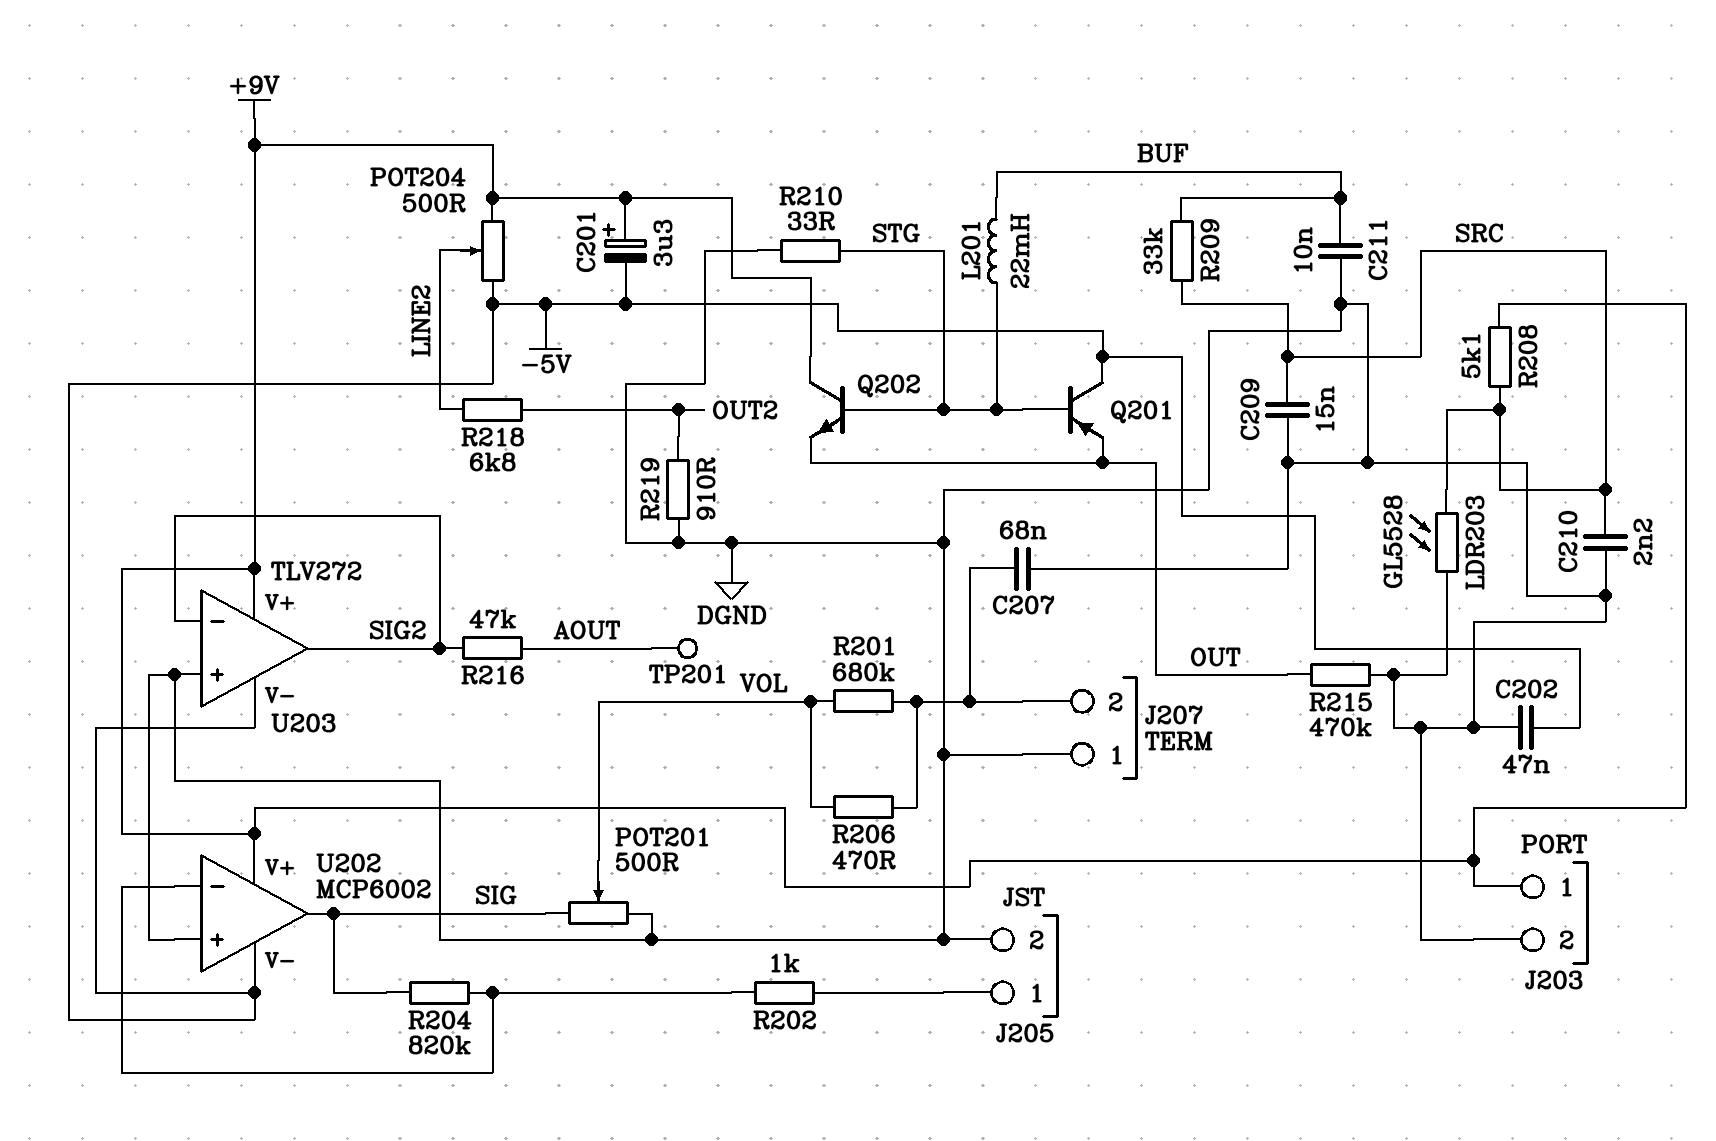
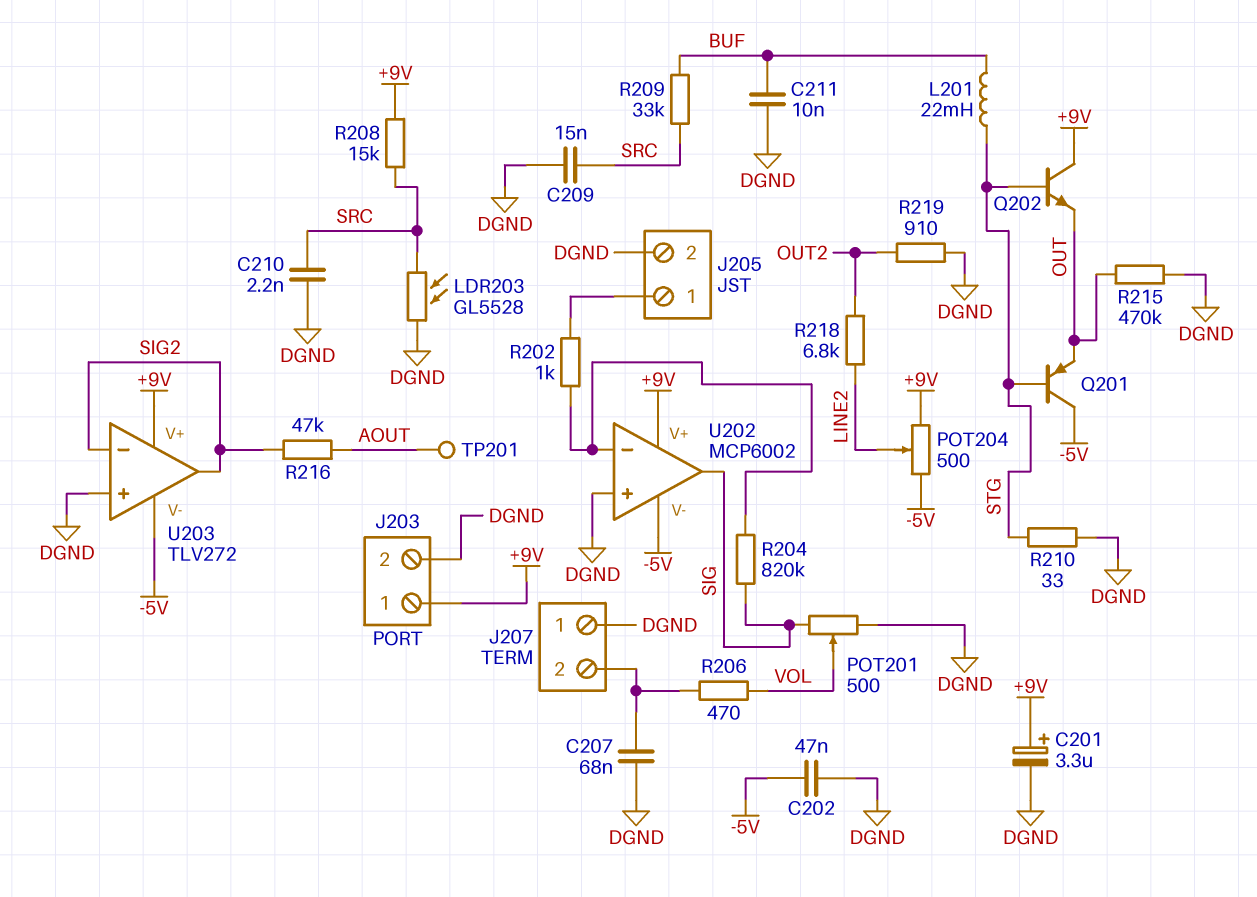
C201: 3.3uF (plus +9V, minus -5V) -> 3.3uF (plus +9V, minus DGND)
R201: 680k (J207/2, VOL) -> none
R208: 5.1k (+9V, SRC) -> 15k (+9V, SRC)

